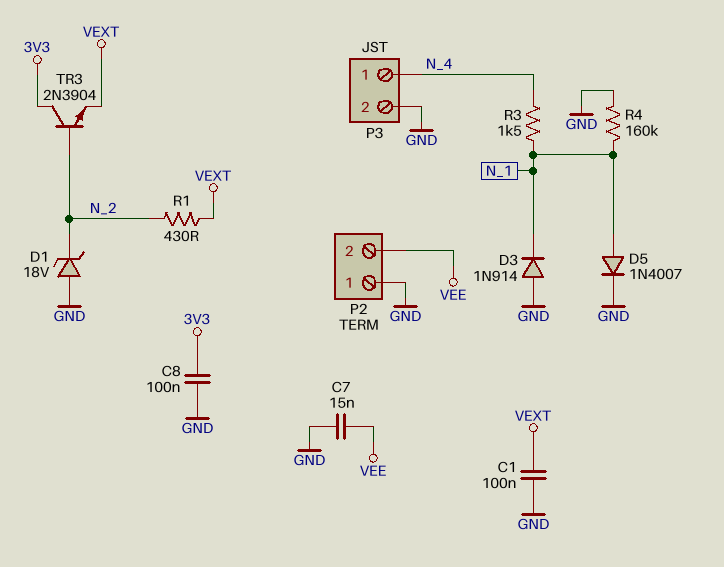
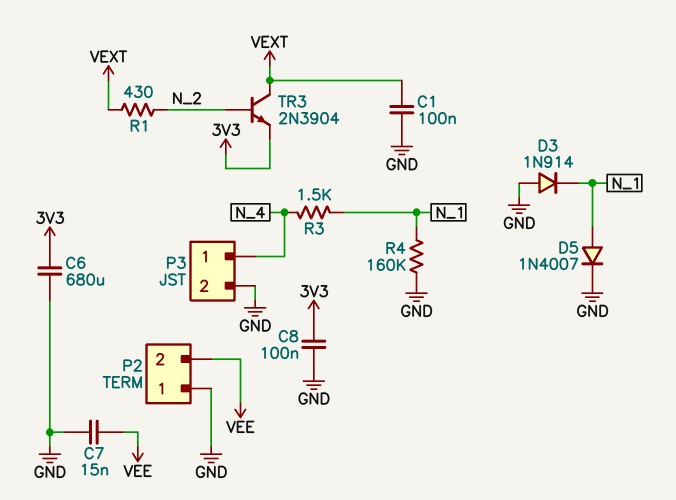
C6: none -> 680uF (3V3, GND)
D1: zener 18V (A GND, K N_2) -> none
TR3: NPN 2N3904 (B N_2, C 3V3, E VEXT) -> NPN 2N3904 (B N_2, C VEXT, E 3V3)

